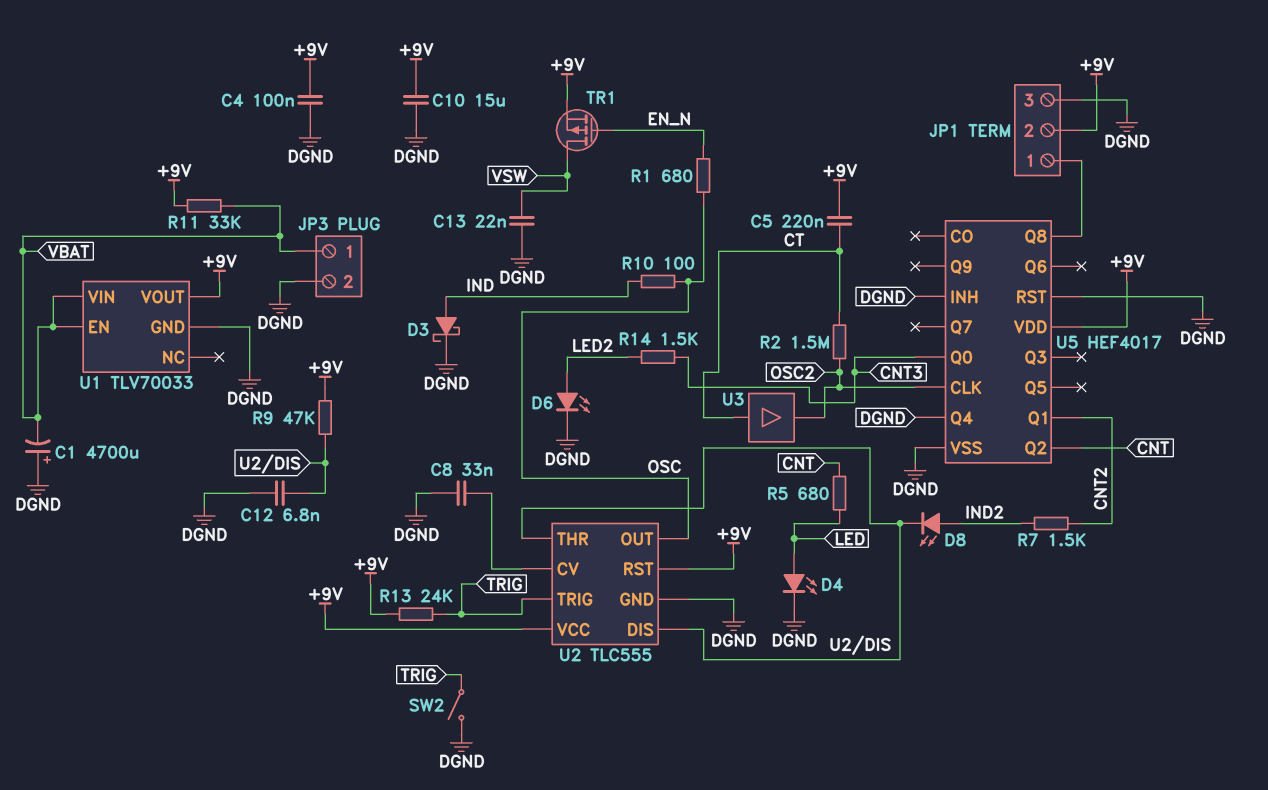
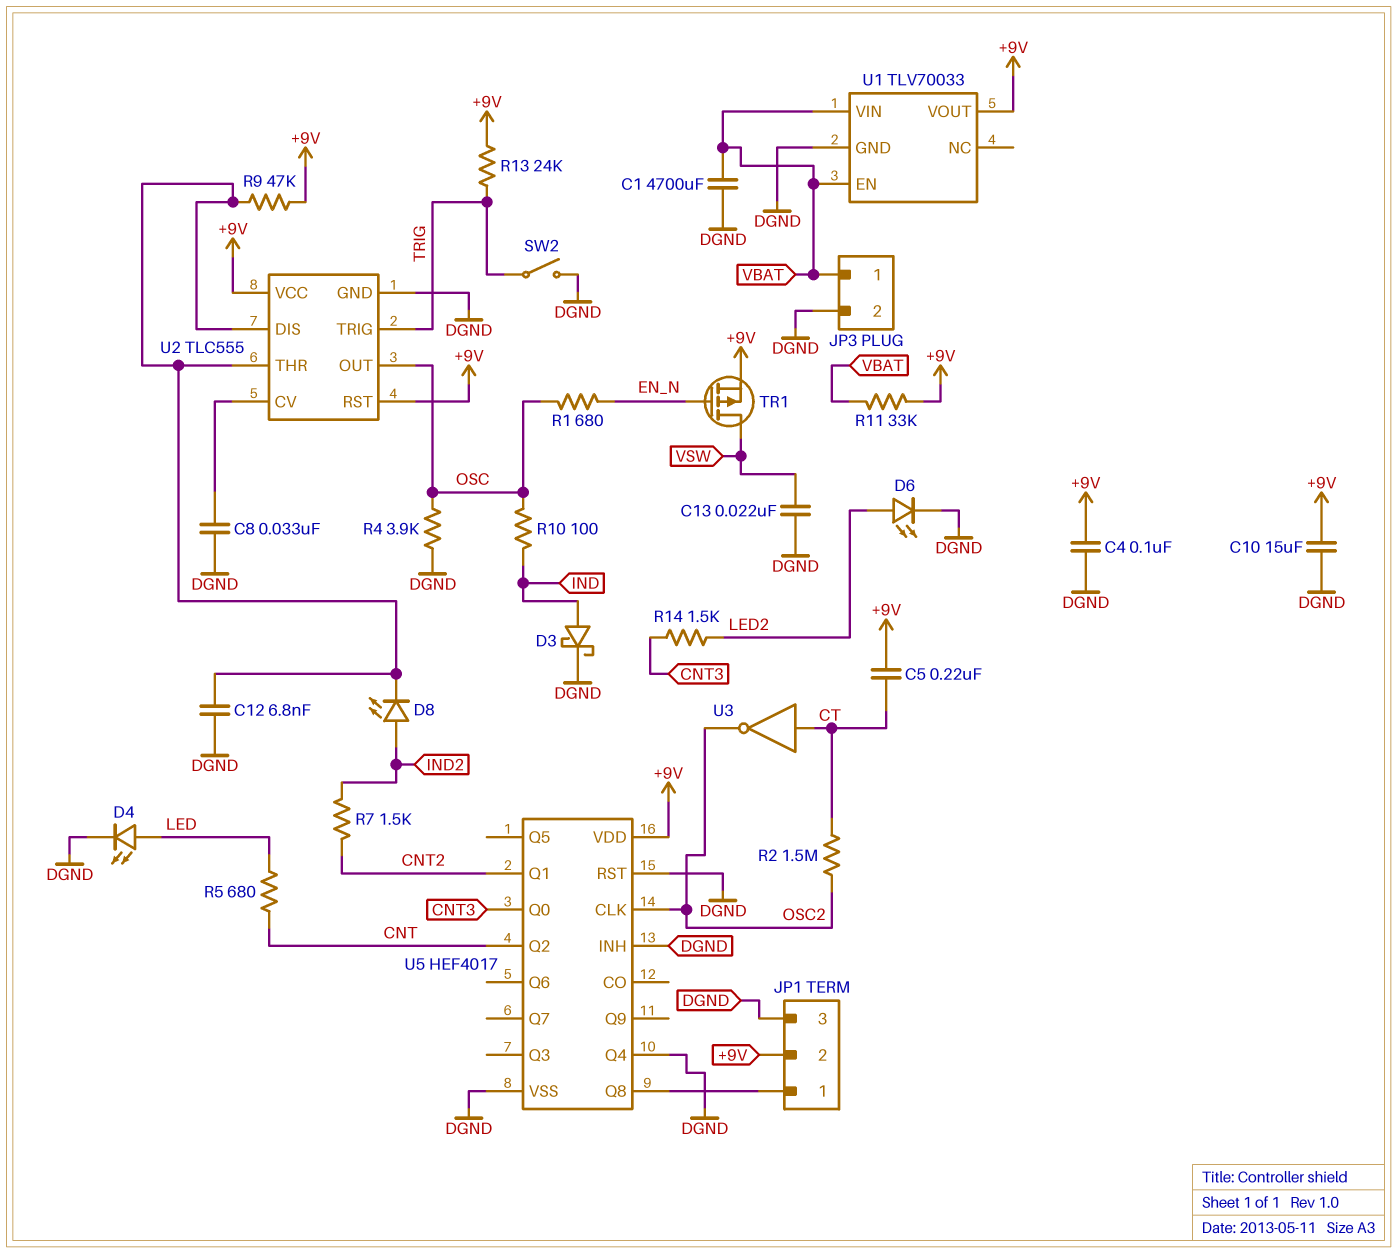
C1: 4700uF (plus DGND, minus VBAT) -> 4700uF (DGND, VBAT)
R4: none -> 3.9k (DGND, OSC)
U3: buffer (in CT, out OSC2) -> NOT (in CT, out OSC2)

